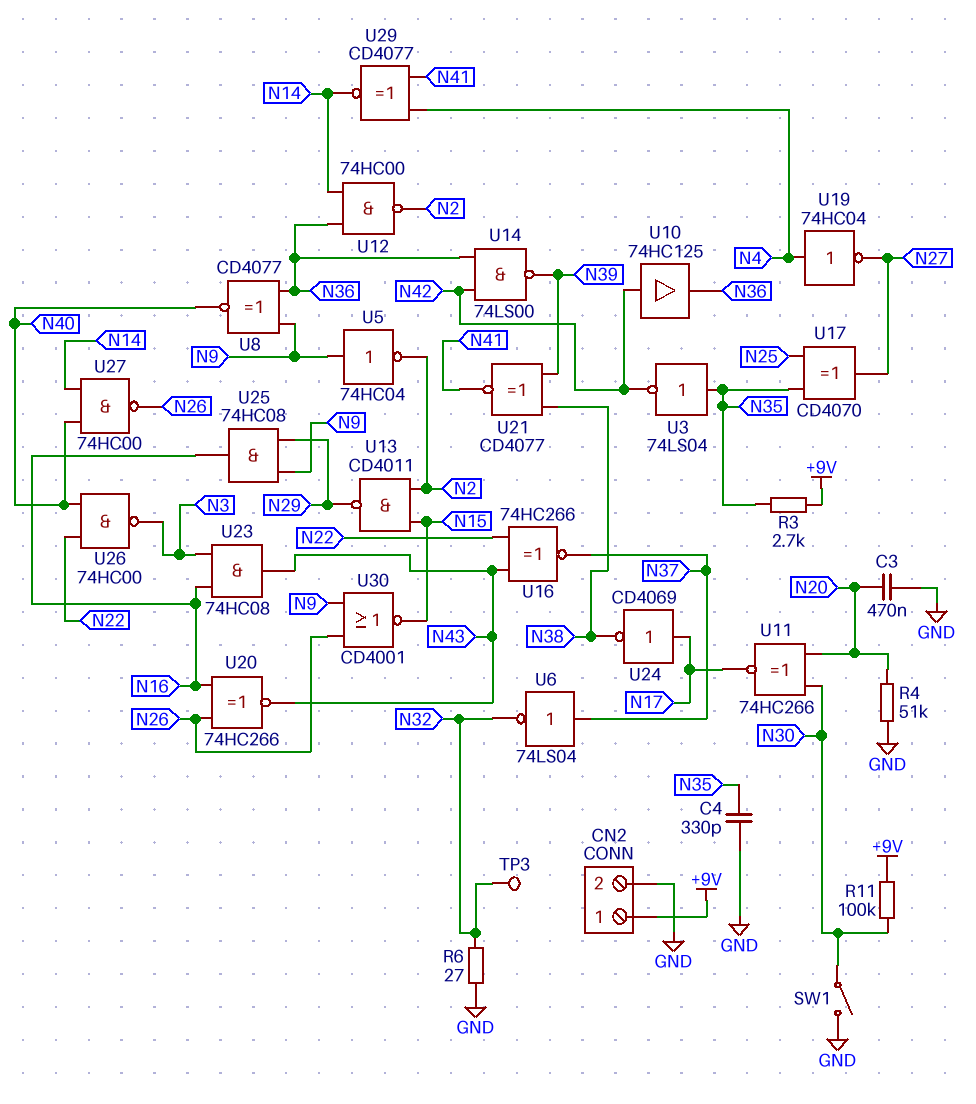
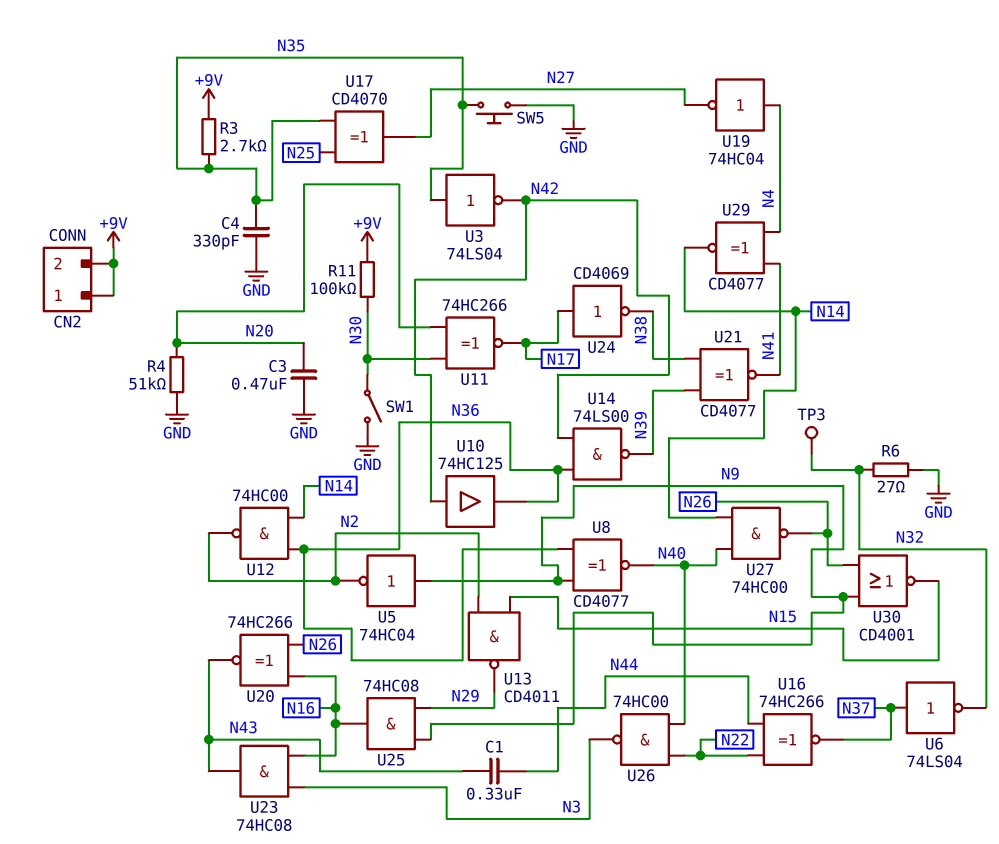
C1: none -> 330nF (N43, N44)
CN2 pin 2: GND -> +9V
SW5: none -> button (GND, N35)
U16: XNOR 74HC266 (in N22, in N43, out N37) -> XNOR 74HC266 (in N22, in N44, out N37)

